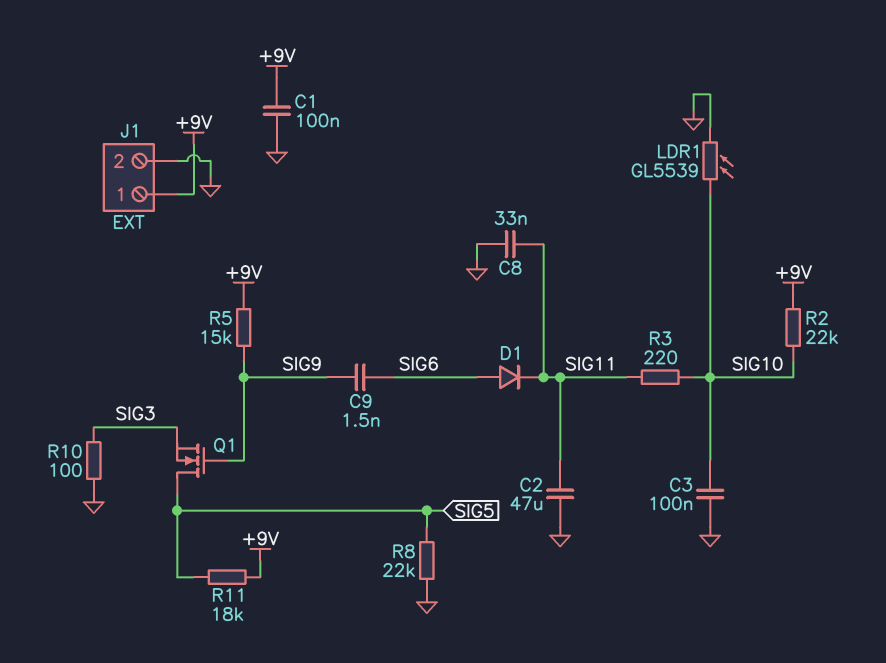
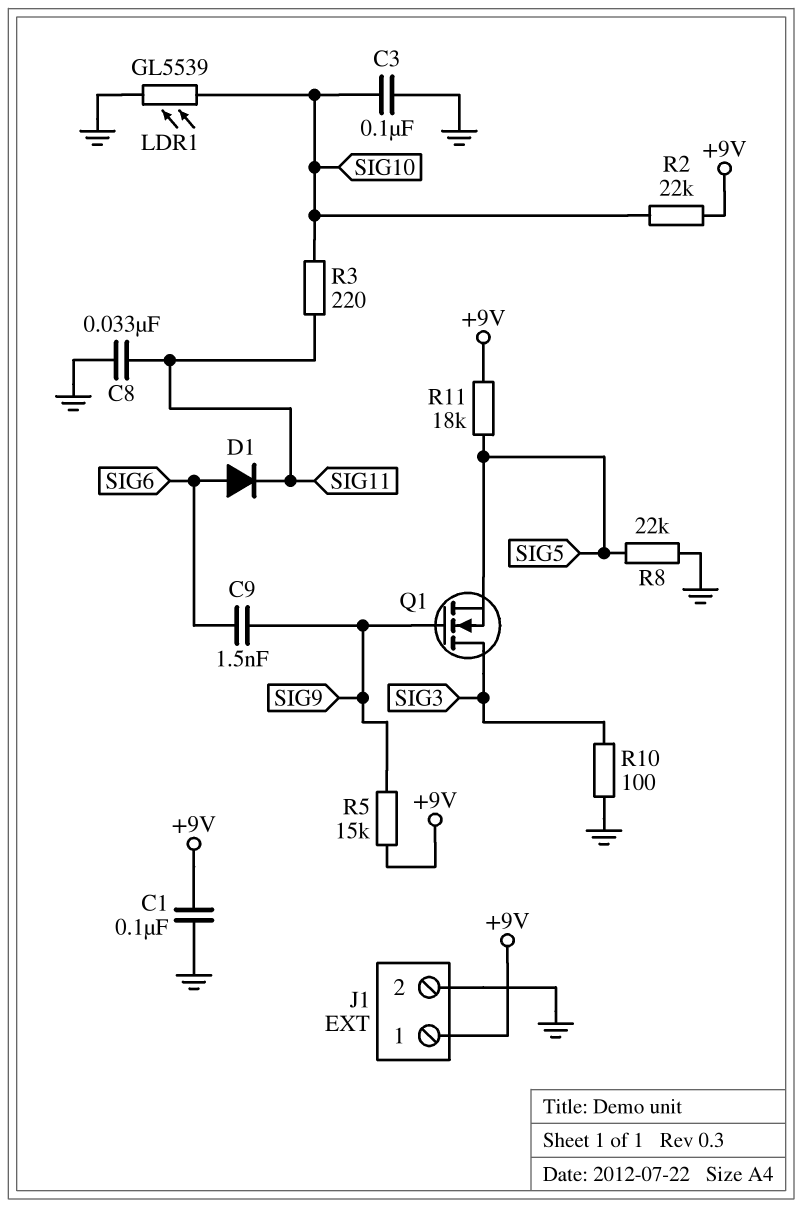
C2: 47uF (GND, SIG11) -> none
Q1: NMOS (G SIG9, D SIG5, S SIG3) -> NMOS (G SIG9, D SIG3, S SIG5)

